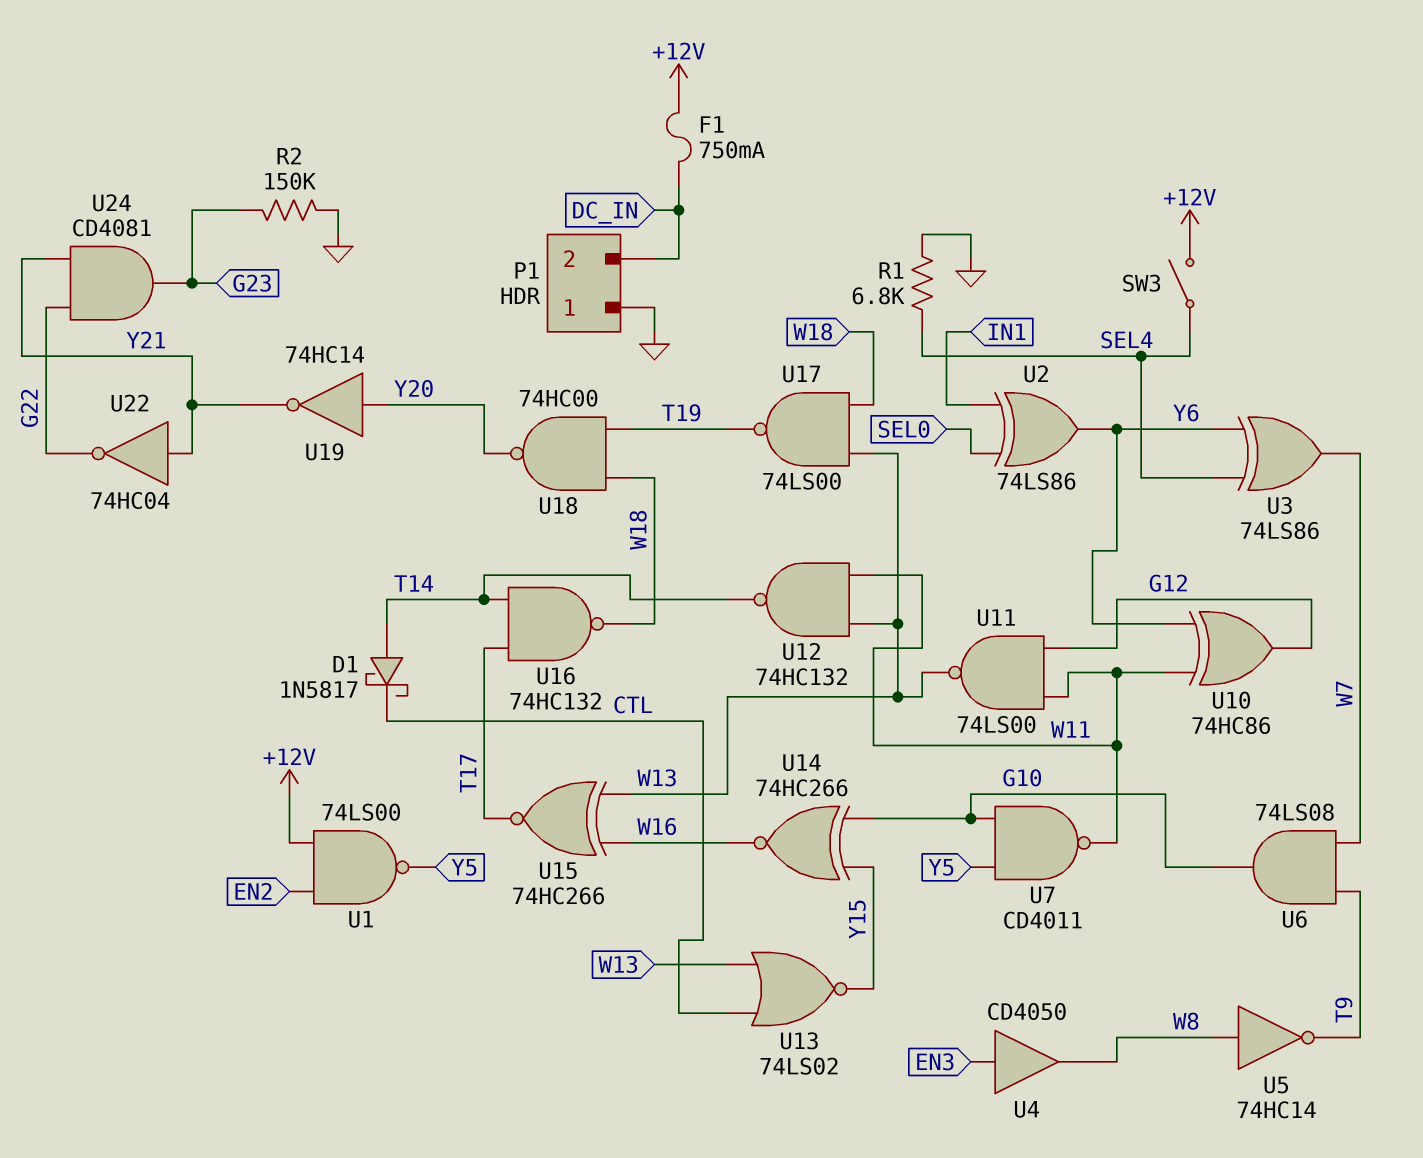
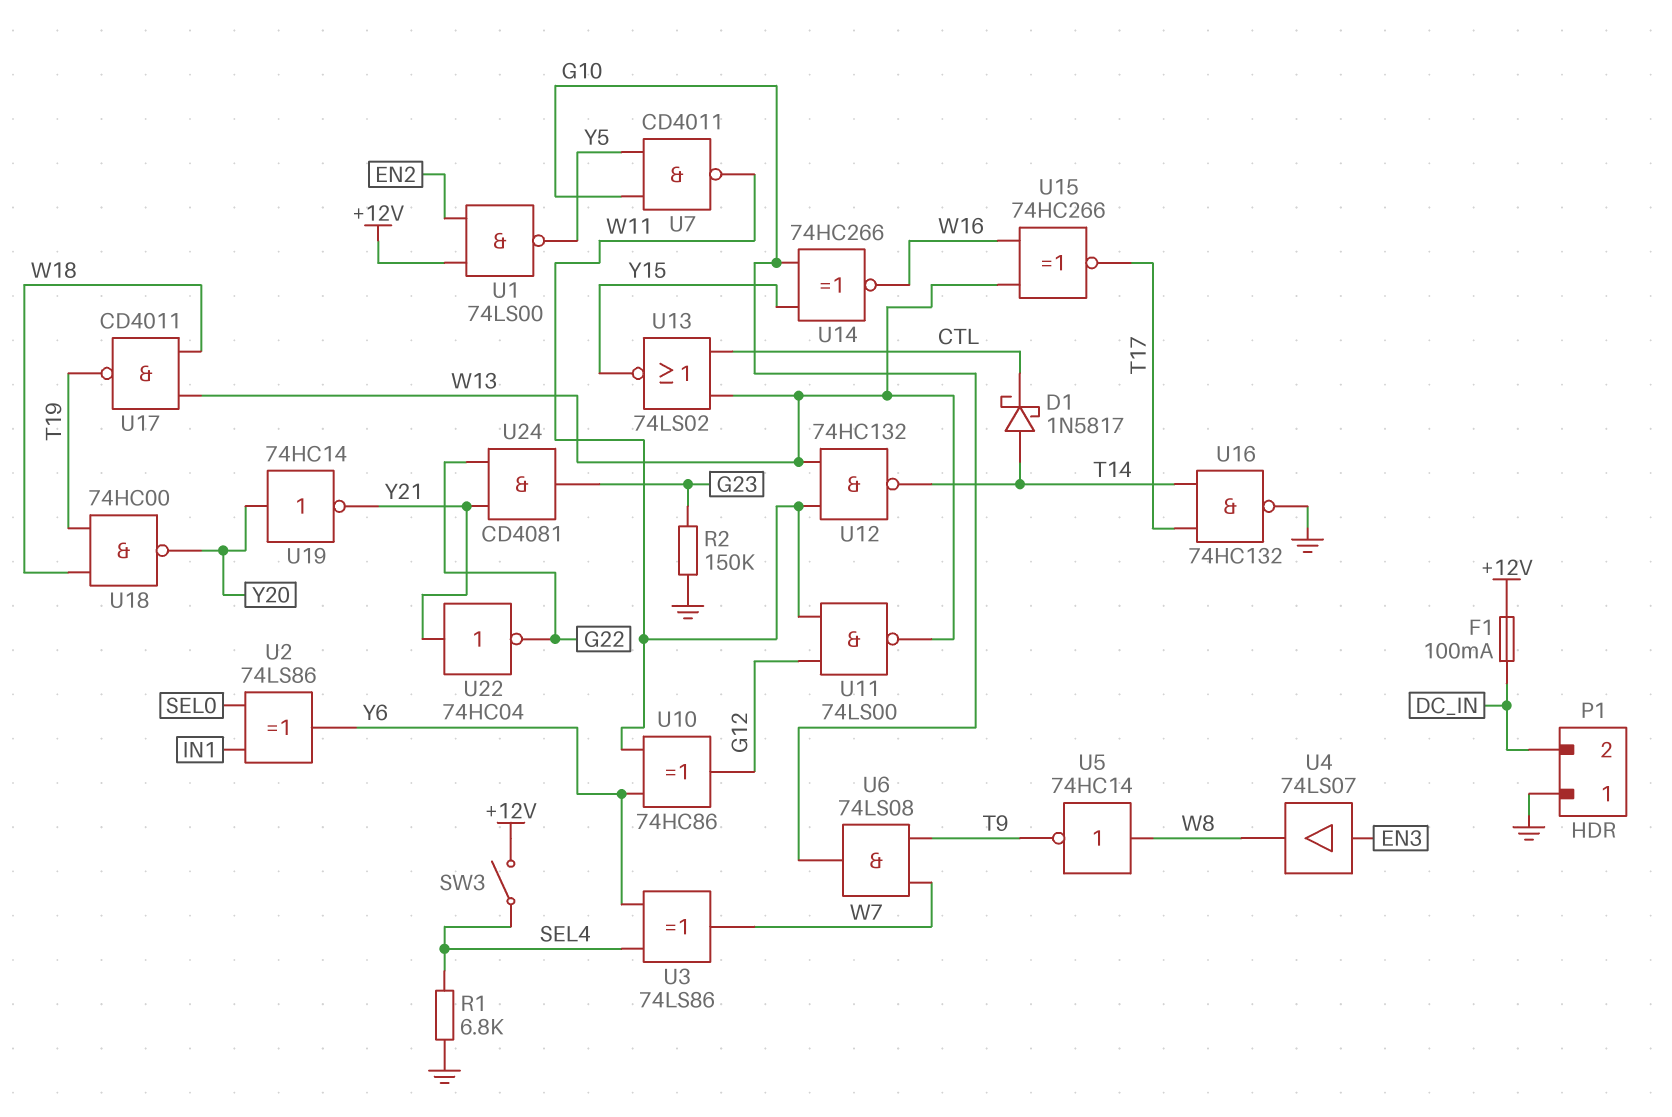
F1: 750mA (+12V, DC_IN) -> 100mA (+12V, DC_IN)
U4: buffer CD4050 (in EN3, out W8) -> buffer 74LS07 (in EN3, out W8)
U16: NAND 74HC132 (in T14, in T17, out W18) -> NAND 74HC132 (in T14, in T17, out GND)
U17: NAND 74LS00 (in W13, in W18, out T19) -> NAND CD4011 (in W13, in W18, out T19)

